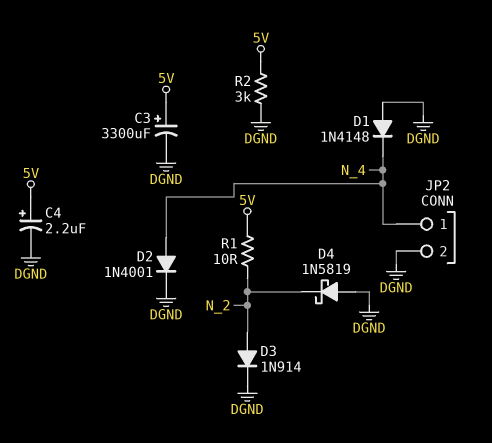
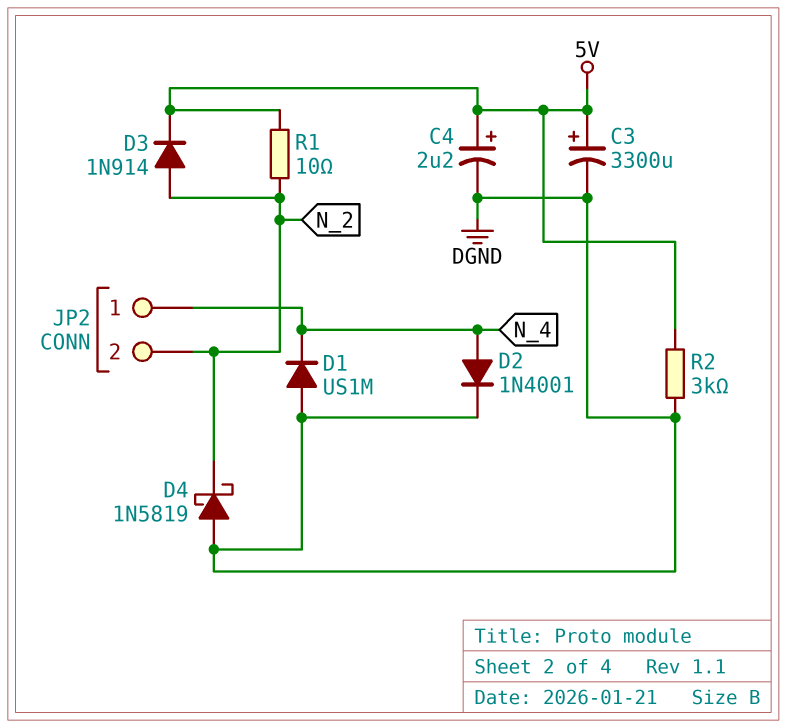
D1: diode 1N4148 (A DGND, K N_4) -> diode US1M (A DGND, K N_4)
D3: diode 1N914 (A N_2, K DGND) -> diode 1N914 (A N_2, K 5V)
JP2 pin 2: DGND -> N_2

